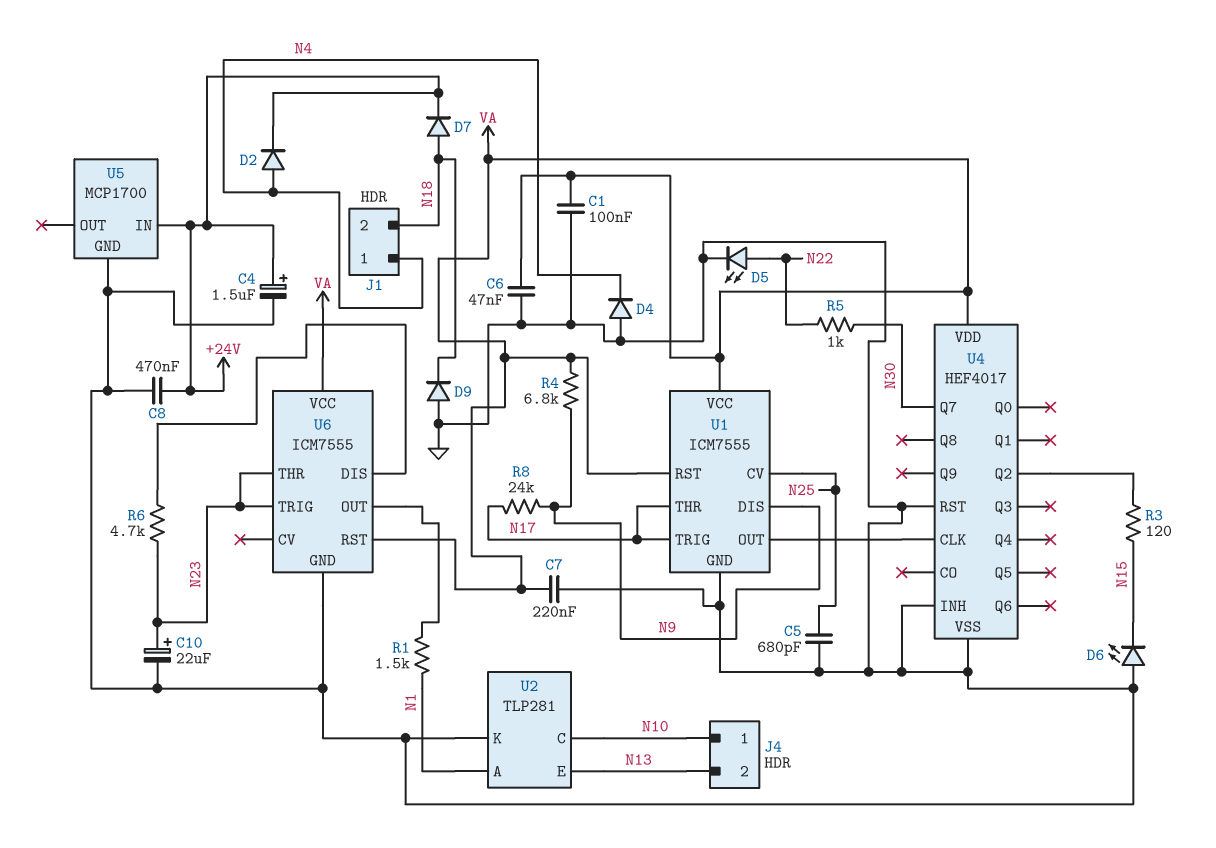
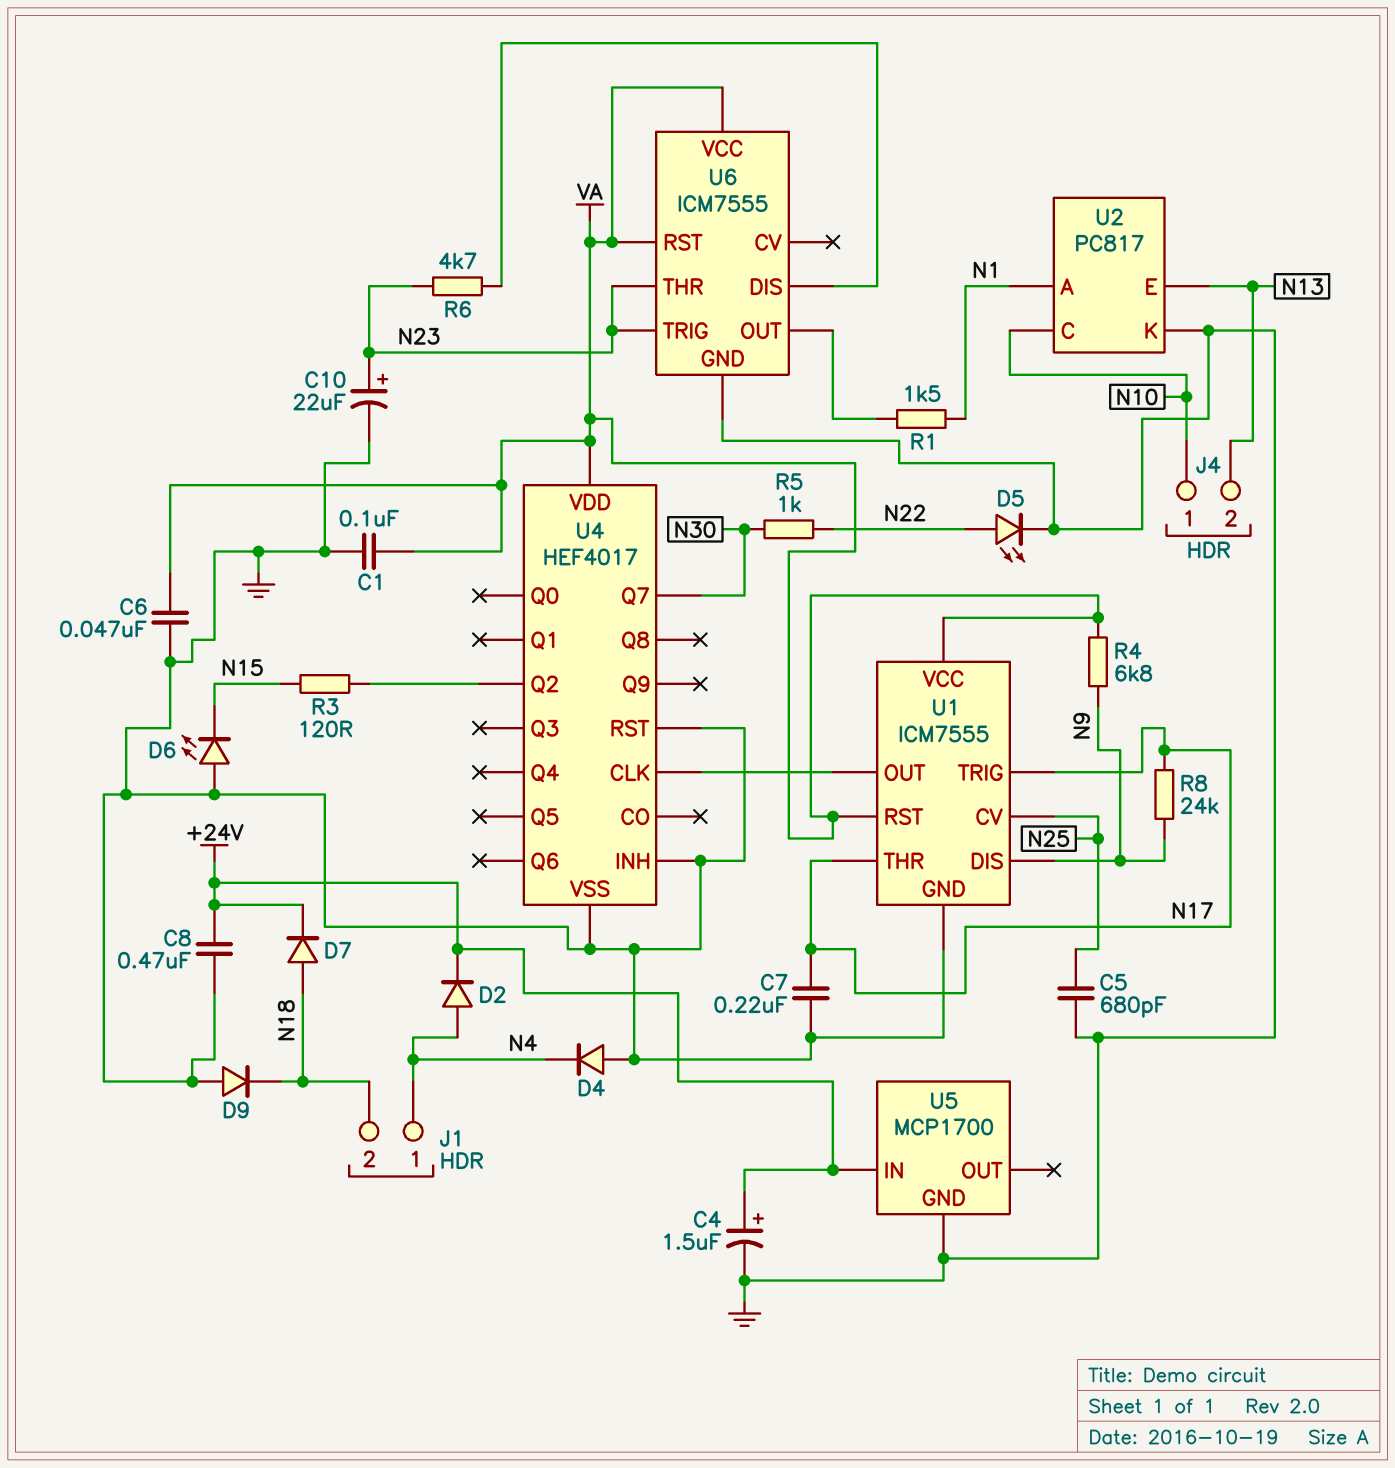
C7: 220nF (GND, VA) -> 220nF (GND, N17)
U2: TLP281 -> PC817

